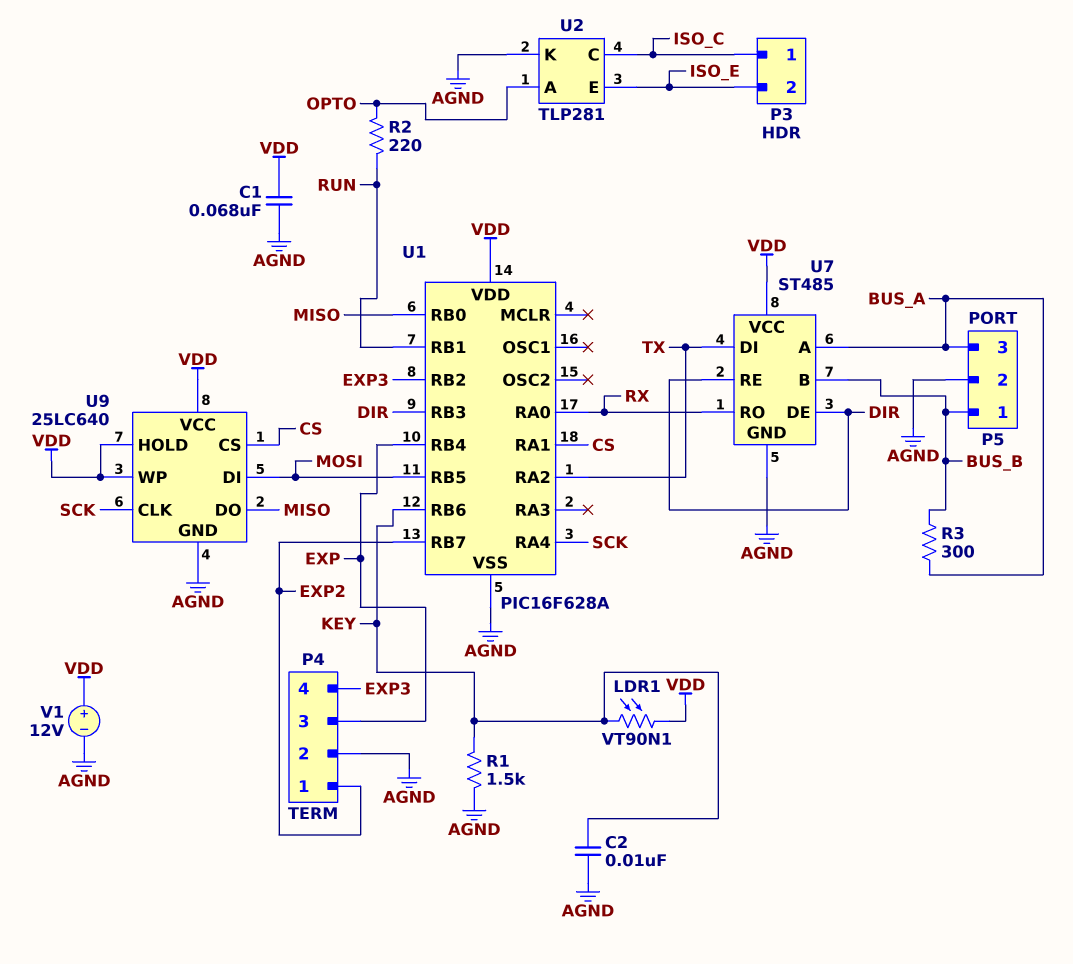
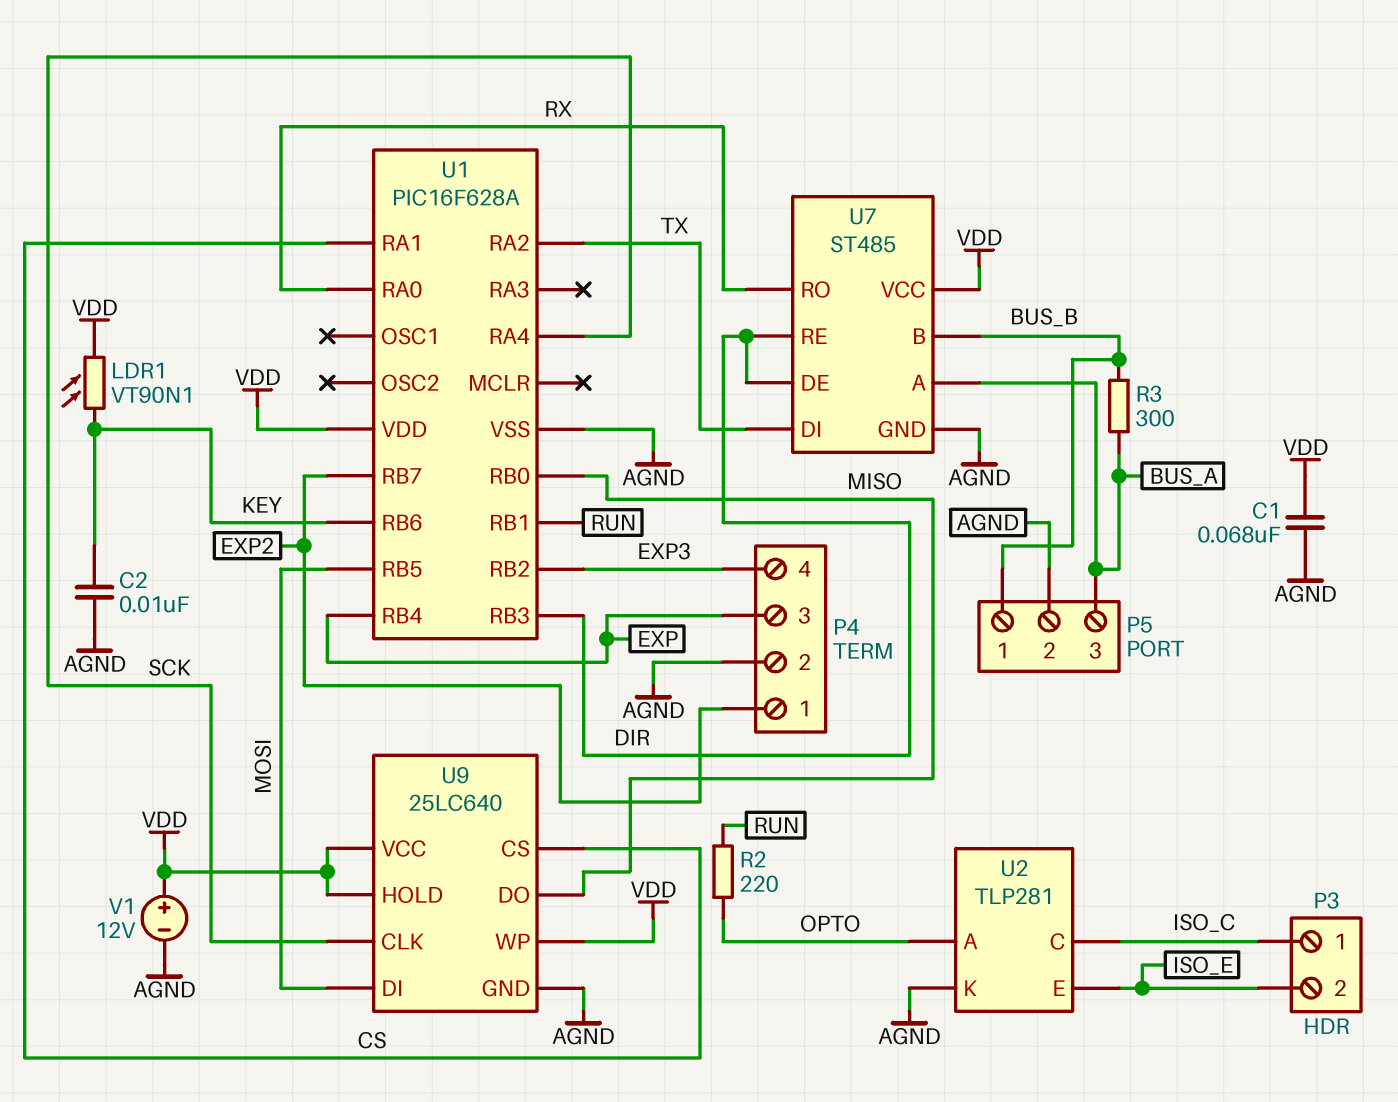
R1: 1.5k (AGND, KEY) -> none

